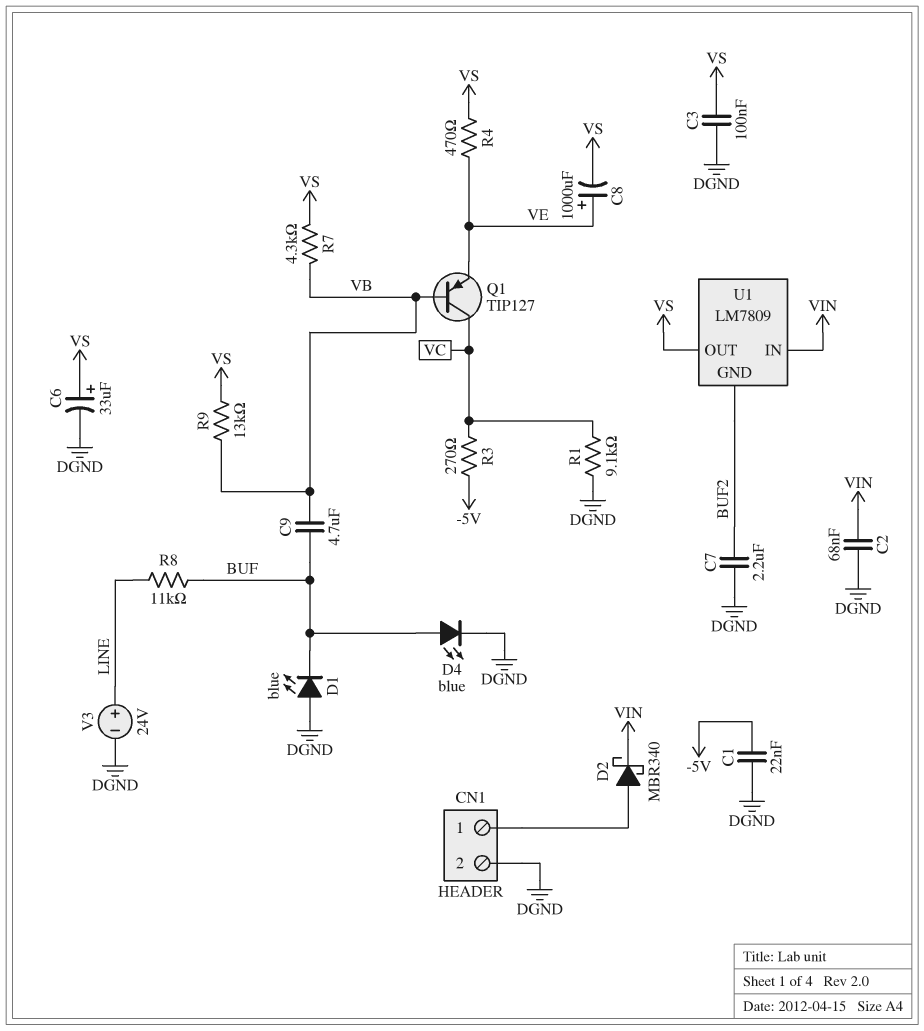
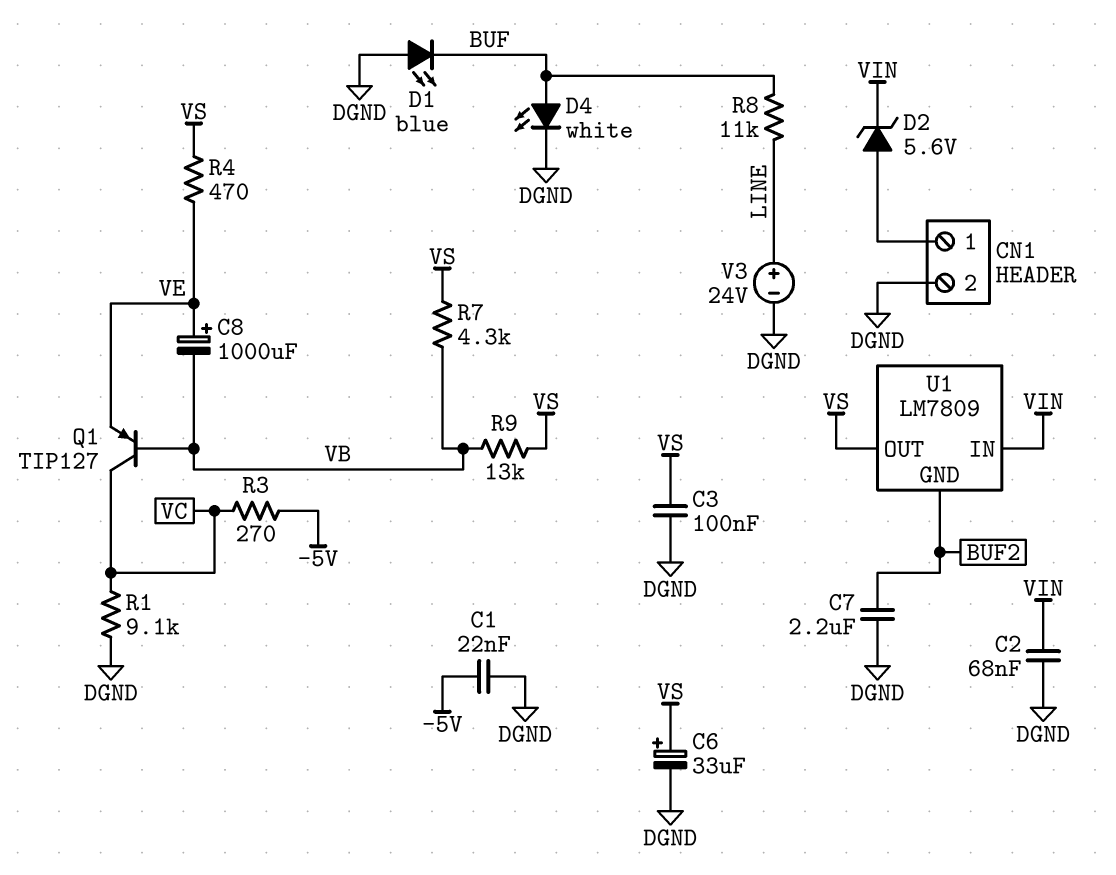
C8: 1000uF (plus VE, minus VS) -> 1000uF (plus VE, minus VB)
C9: 4.7uF (BUF, VB) -> none
D2: schottky MBR340 (A CN1/1, K VIN) -> zener 5.6V (A CN1/1, K VIN)
D4: LED blue (A BUF, K DGND) -> LED white (A BUF, K DGND)

